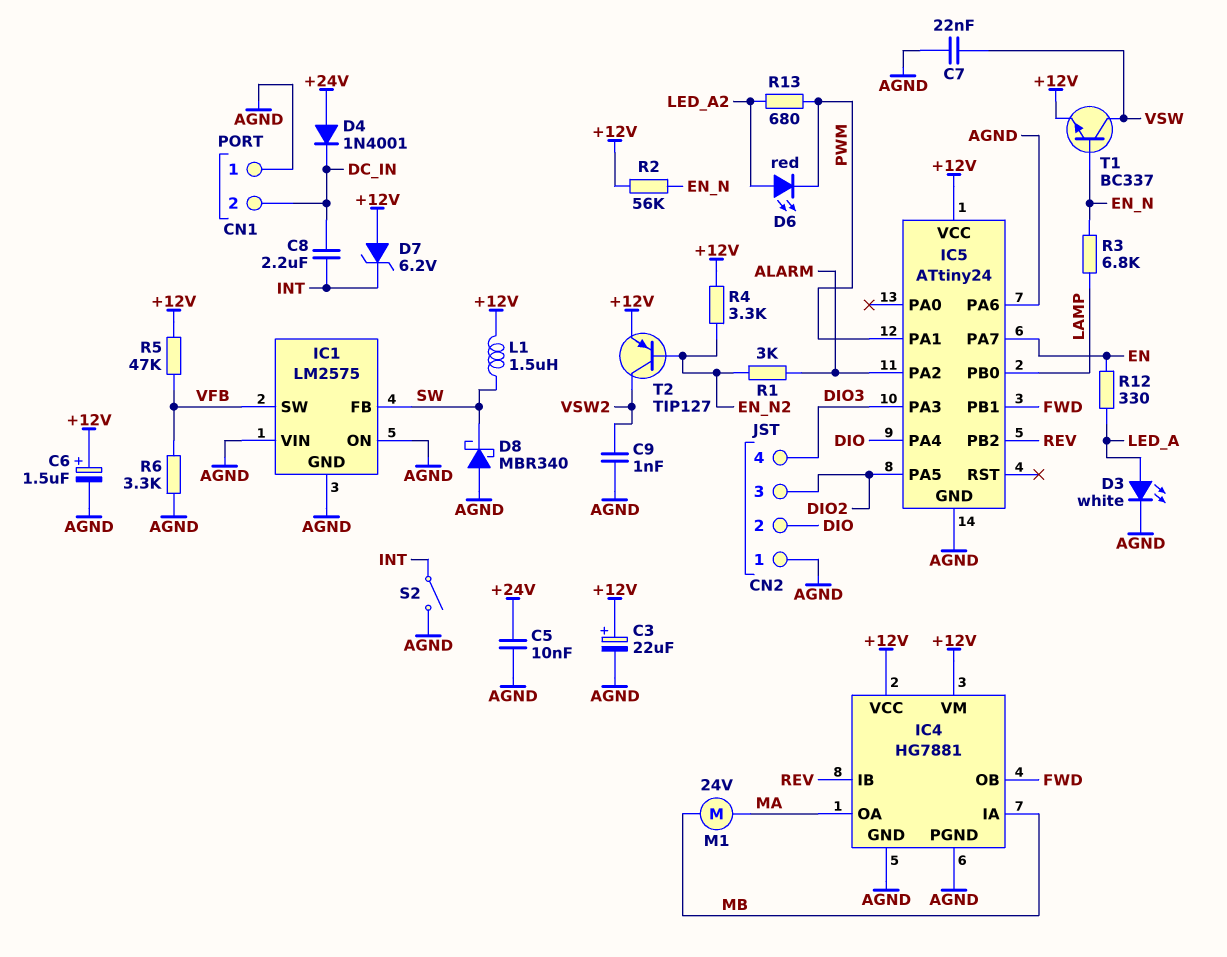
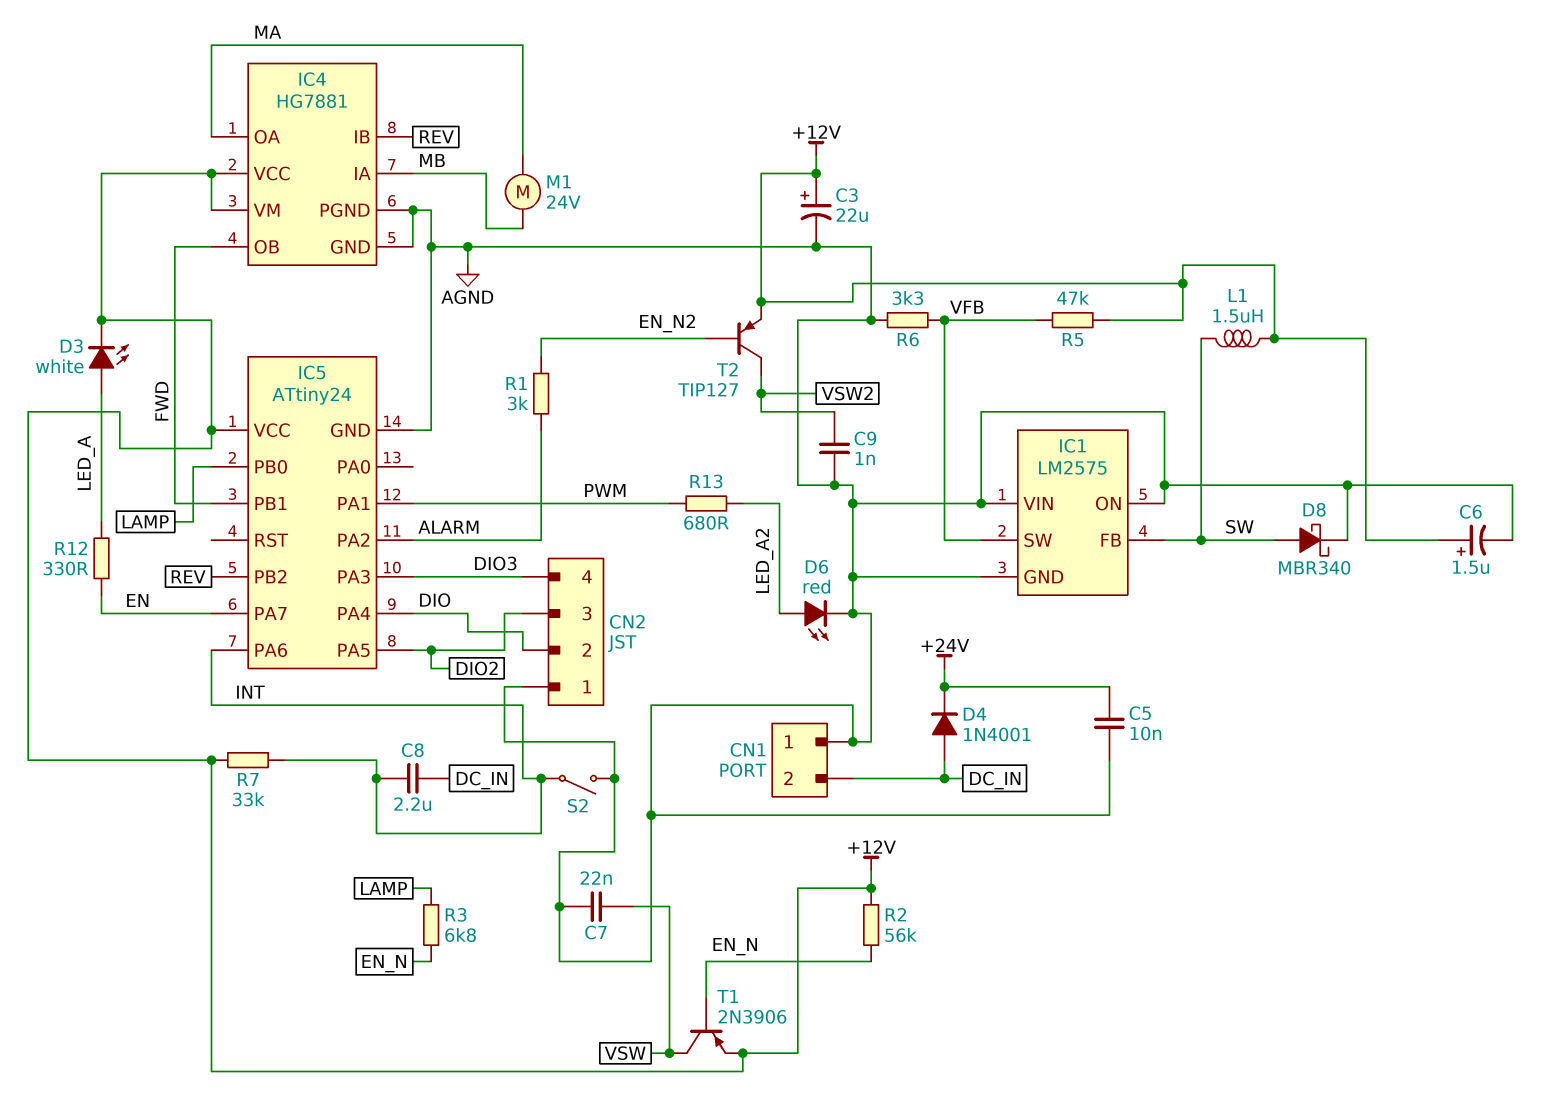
D3: LED white (A LED_A, K AGND) -> LED white (A LED_A, K +12V)
D4: diode 1N4001 (A +24V, K DC_IN) -> diode 1N4001 (A DC_IN, K +24V)
D6: LED red (A LED_A2, K PWM) -> LED red (A LED_A2, K AGND)
D7: zener 6.2V (A +12V, K INT) -> none
D8: schottky MBR340 (A AGND, K SW) -> schottky MBR340 (A SW, K AGND)
IC5 pin PA6: AGND -> INT
R4: 3.3k (+12V, EN_N2) -> none
R7: none -> 33k (+12V, INT)
T1: NPN BC337 (B EN_N, C VSW, E +12V) -> PNP 2N3906 (B EN_N, C VSW, E +12V)

